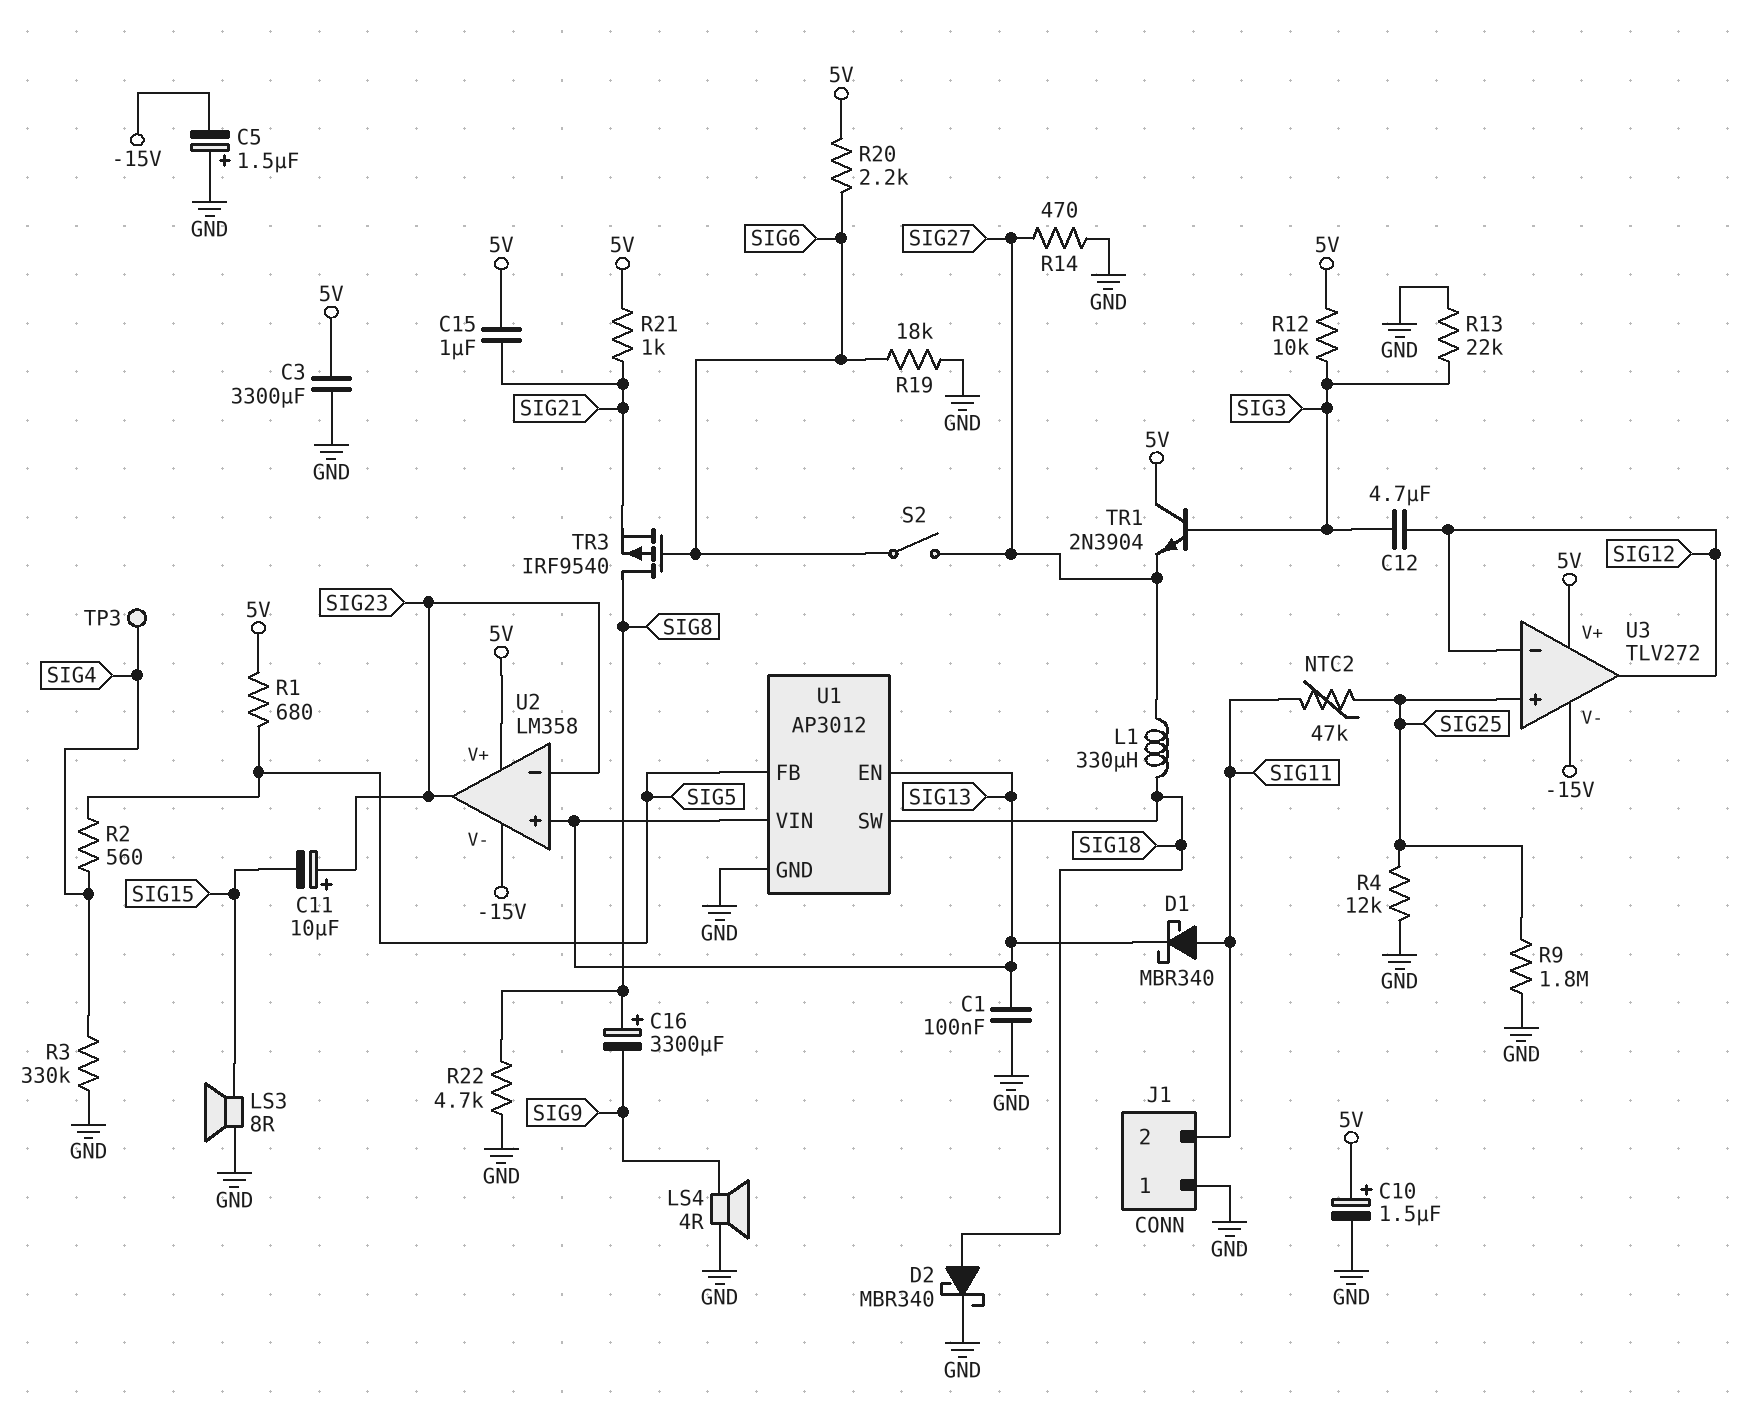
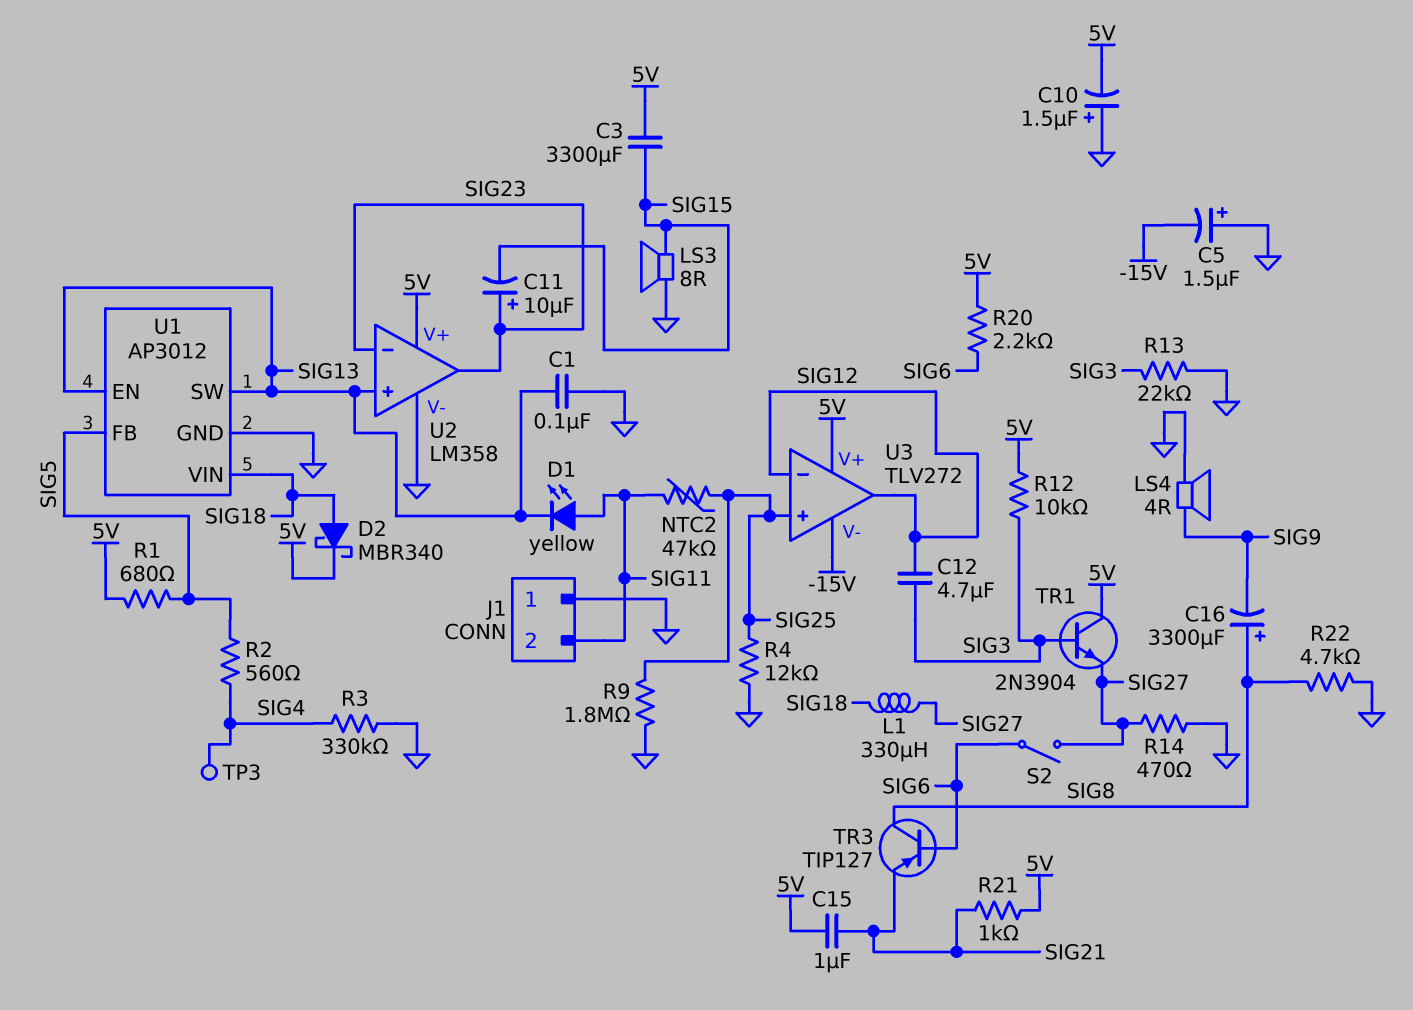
C3: 3300uF (5V, GND) -> 3300uF (5V, SIG15)
C10: 1.5uF (plus 5V, minus GND) -> 1.5uF (plus GND, minus 5V)
D1: schottky MBR340 (A SIG11, K SIG13) -> LED yellow (A SIG11, K SIG13)
D2: schottky MBR340 (A SIG18, K GND) -> schottky MBR340 (A SIG18, K 5V)
R19: 18k (GND, SIG6) -> none
TR3: PMOS IRF9540 (G SIG6, D SIG8, S SIG21) -> PNP TIP127 (B SIG6, C SIG8, E SIG21)
U1 pin SW: SIG18 -> SIG13
U1 pin VIN: SIG13 -> SIG18
U2 pin V-: -15V -> GND

